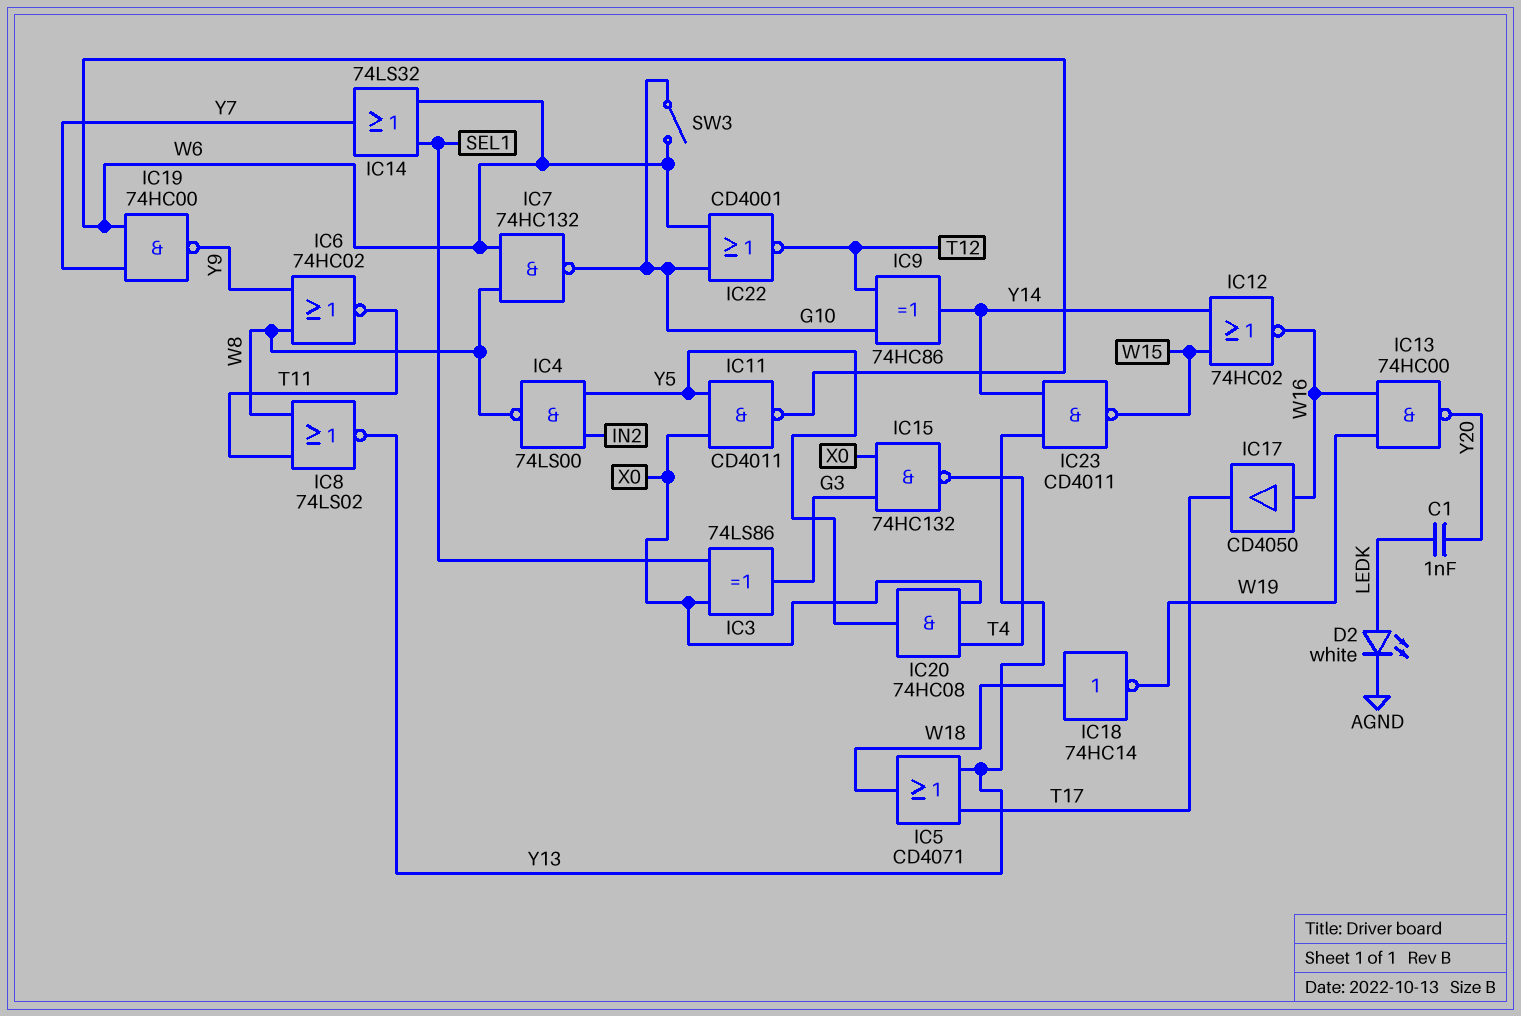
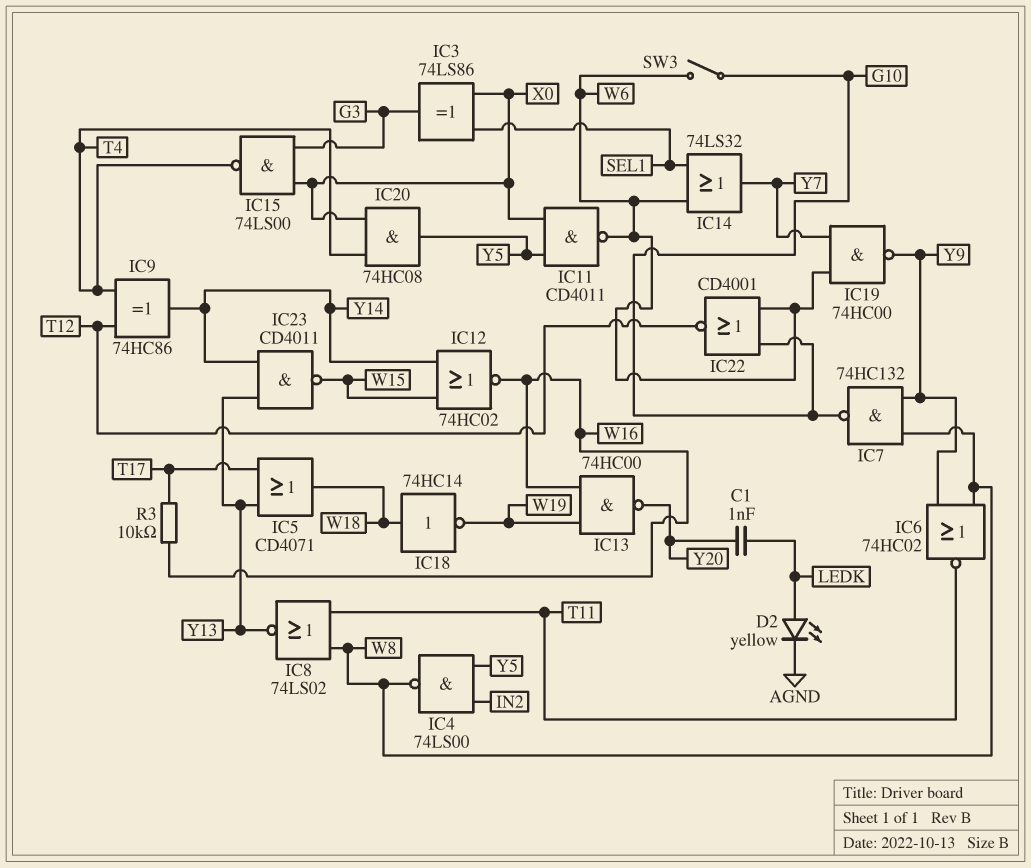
D2: LED white (A LEDK, K AGND) -> LED yellow (A LEDK, K AGND)
IC7: NAND 74HC132 (in W6, in W8, out G10) -> NAND 74HC132 (in W8, in Y9, out G10)
IC9: XOR 74HC86 (in G10, in T12, out Y14) -> XOR 74HC86 (in T4, in T12, out Y14)
IC15: NAND 74HC132 (in G3, in X0, out T4) -> NAND 74LS00 (in G3, in X0, out T4)
IC17: buffer CD4050 (in W16, out T17) -> none
R3: none -> 10k (T17, W16)

